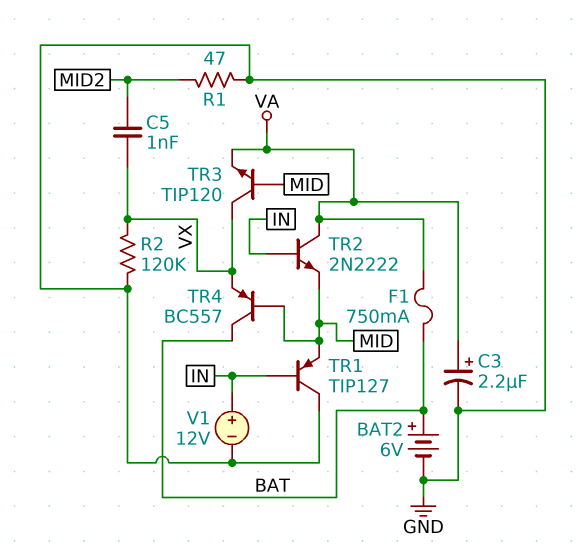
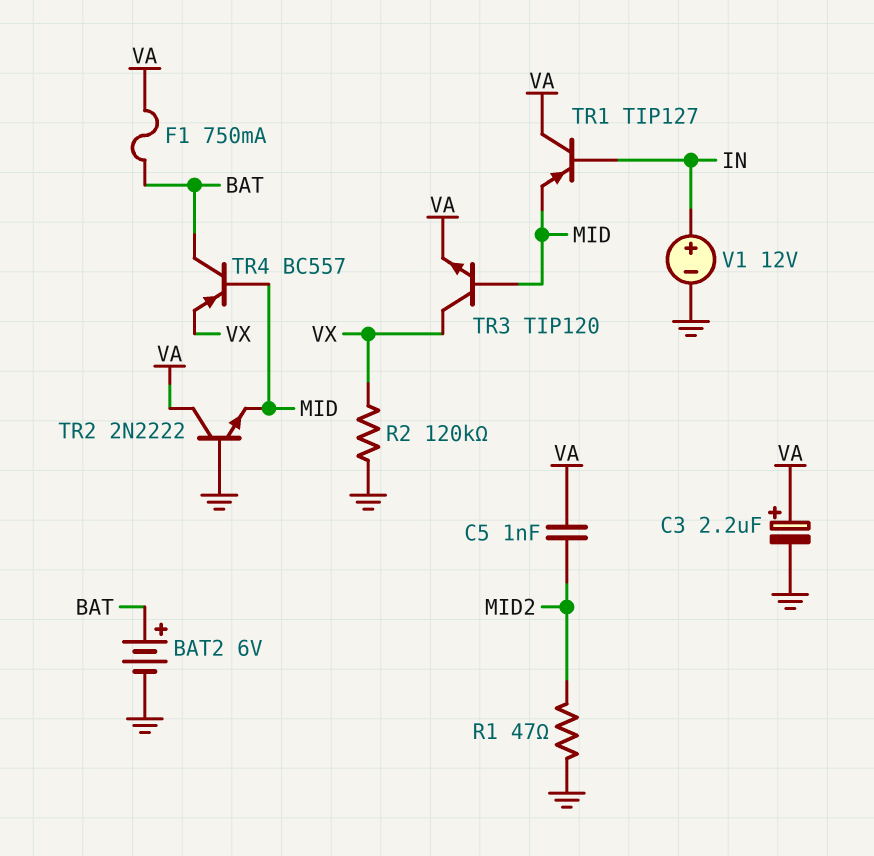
C5: 1nF (MID2, VX) -> 1nF (MID2, VA)
TR1: PNP TIP127 (B IN, C GND, E MID) -> PNP TIP127 (B IN, C VA, E MID)
TR2: NPN 2N2222 (B IN, C VA, E MID) -> NPN 2N2222 (B GND, C VA, E MID)

